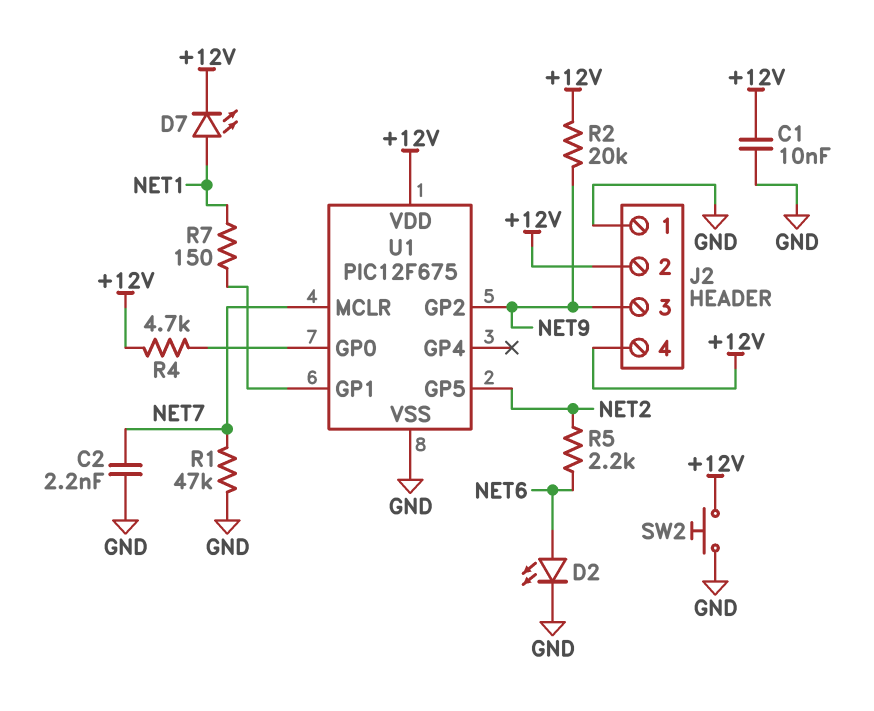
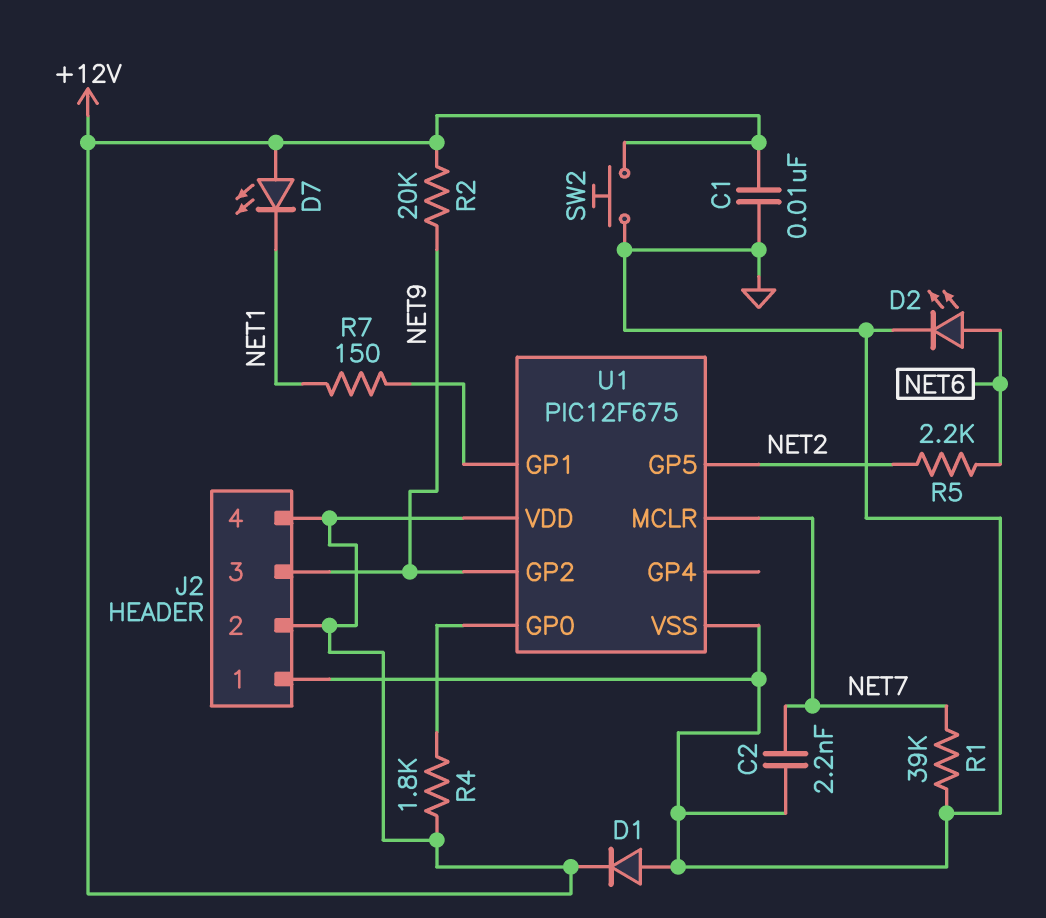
D1: none -> diode (A GND, K +12V)
D7: LED (A NET1, K +12V) -> LED (A +12V, K NET1)
R1: 47k (GND, NET7) -> 39k (GND, NET7)
R4: 4.7k (+12V, U1/GP0) -> 1.8k (+12V, U1/GP0)

